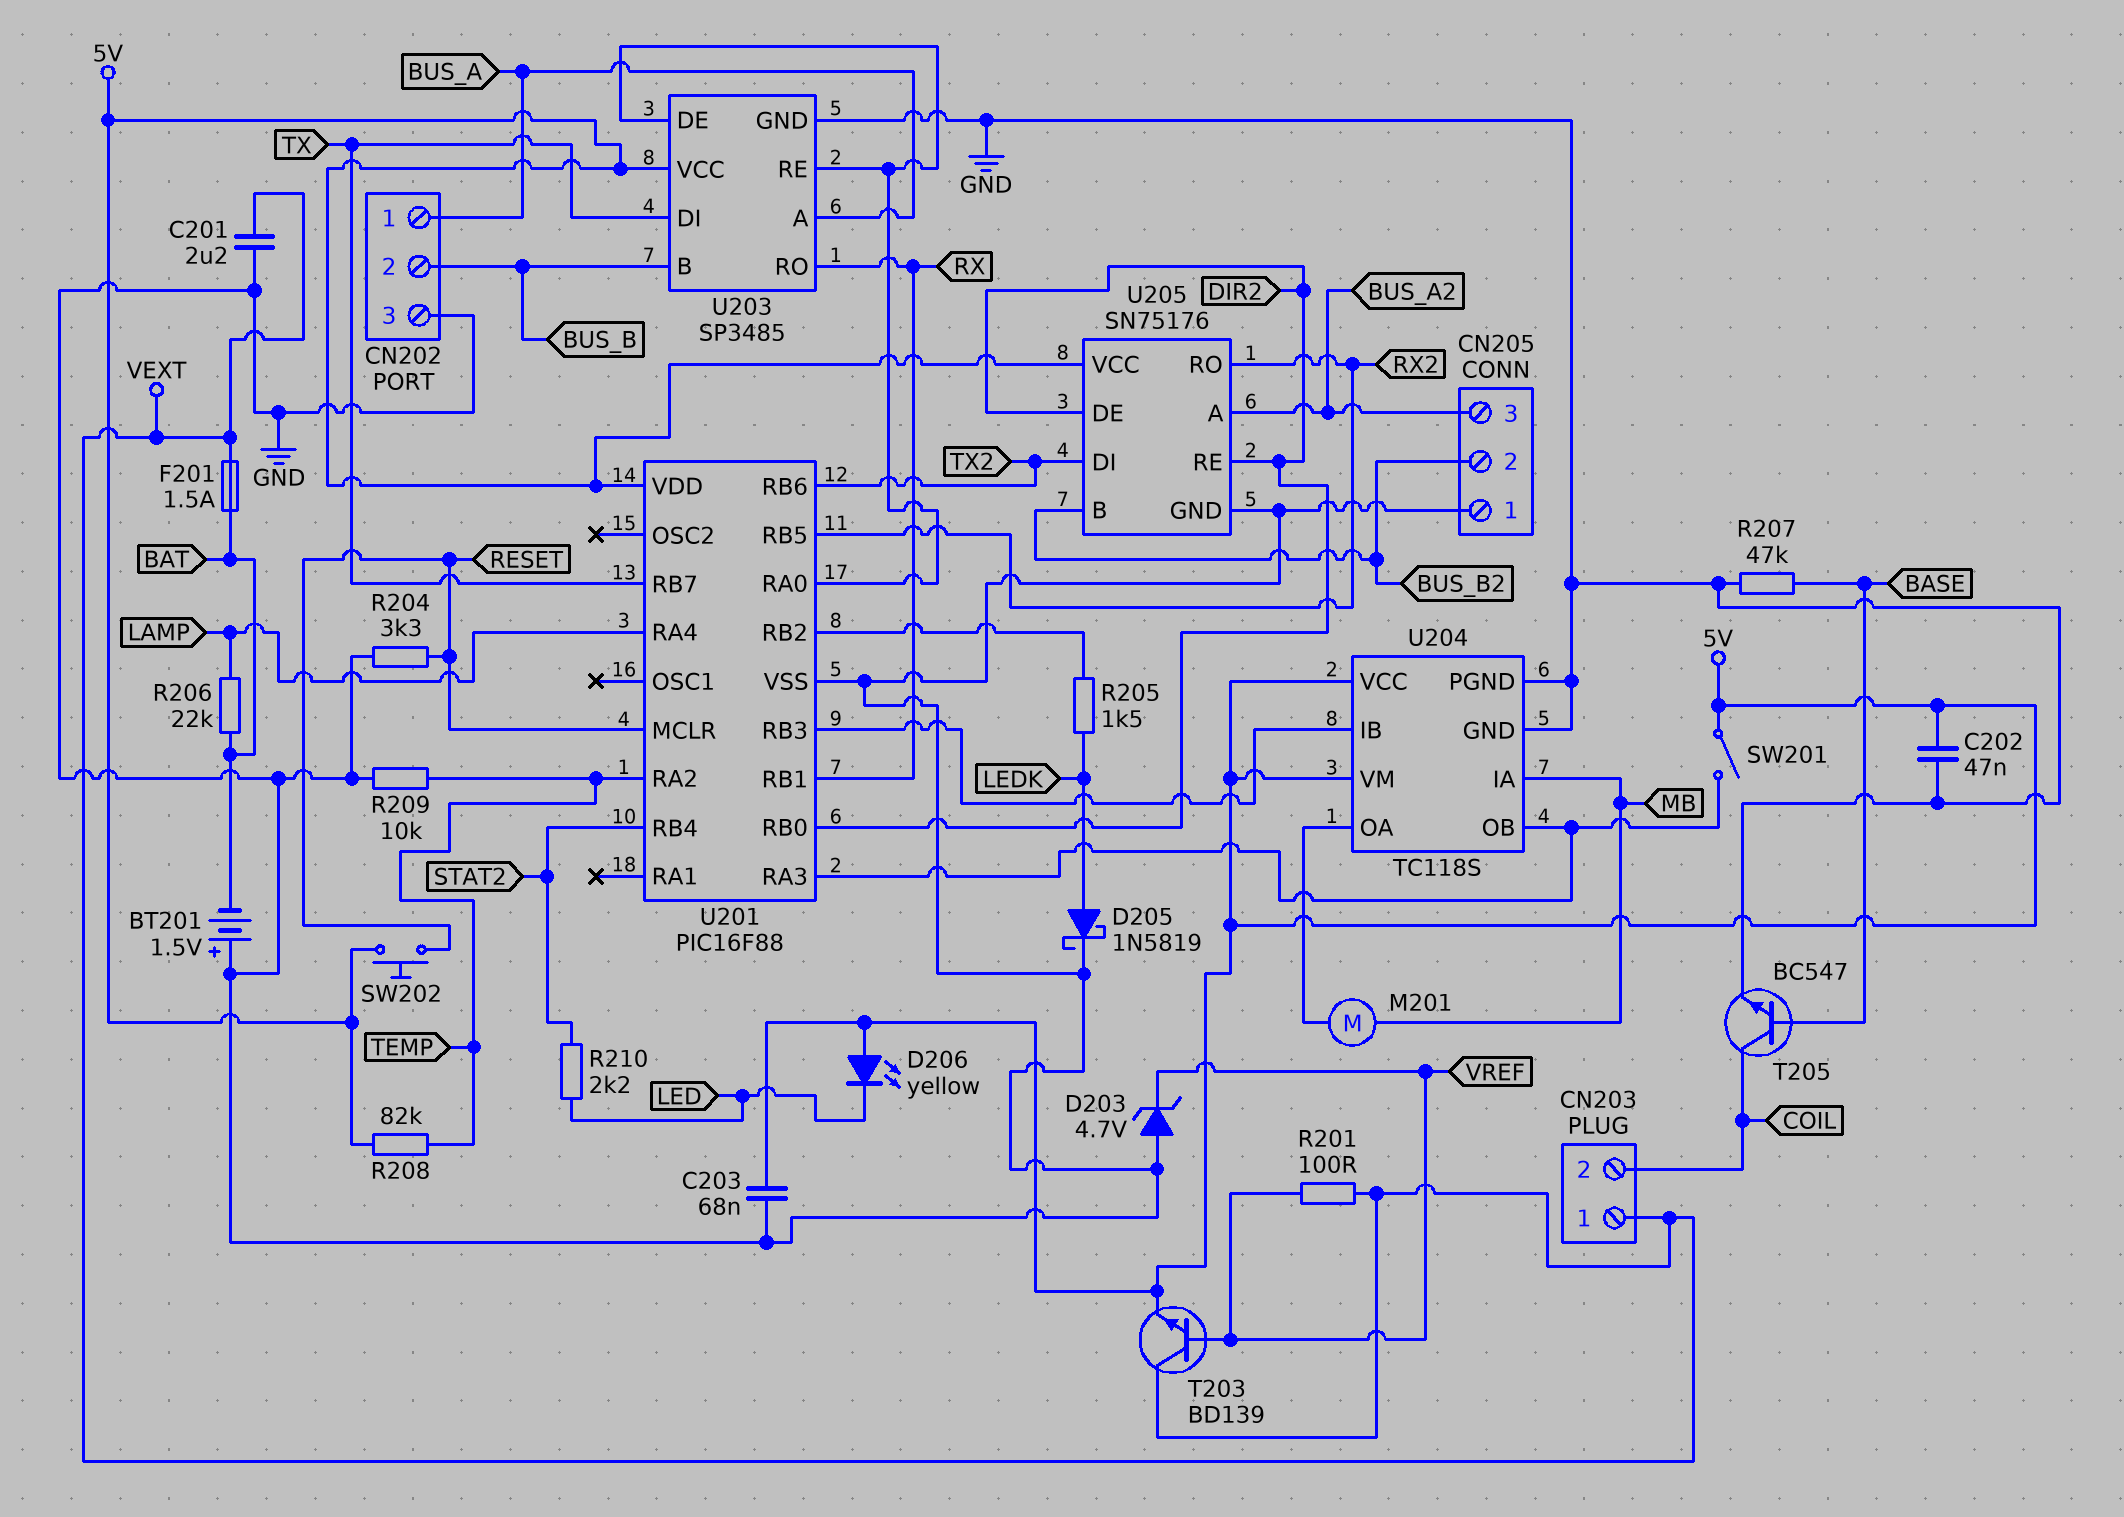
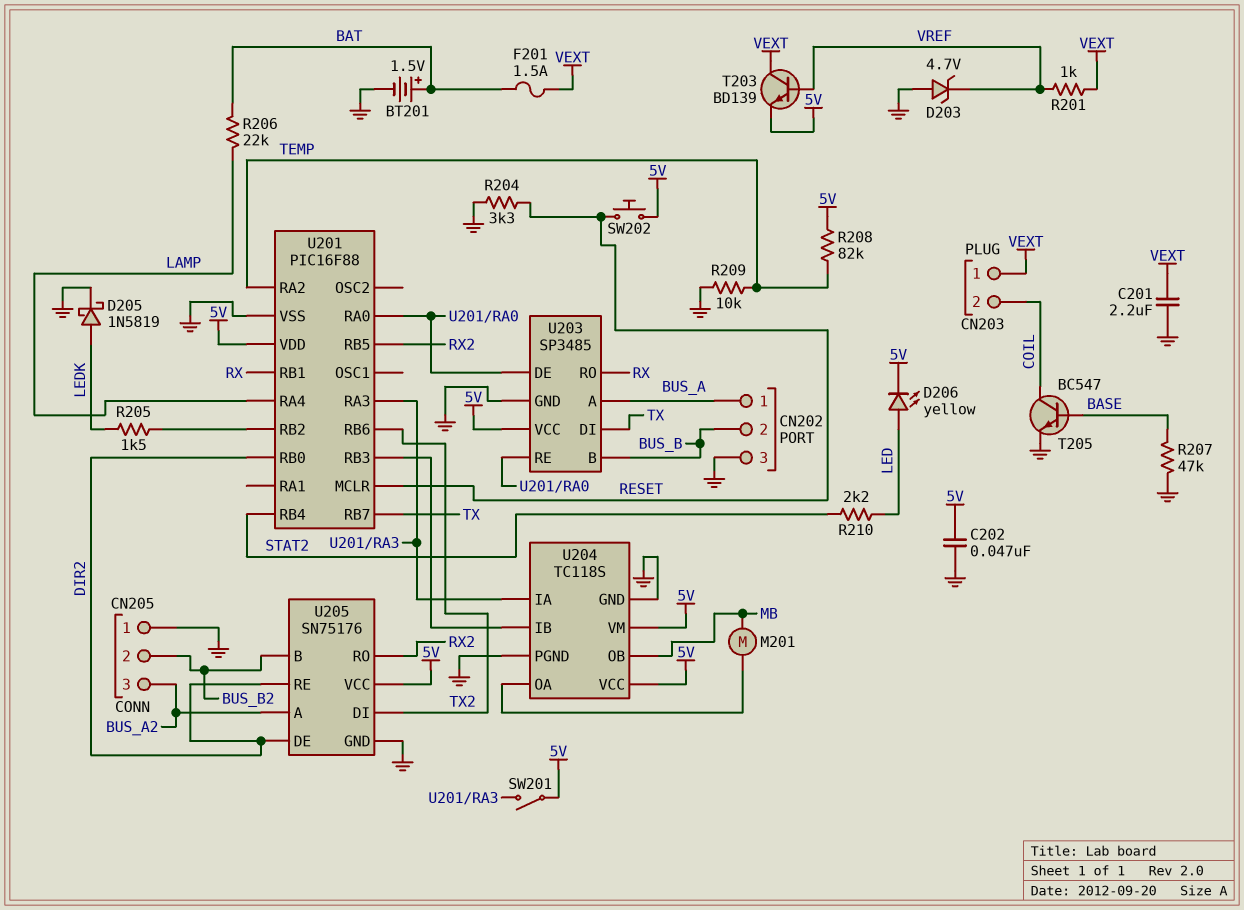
BT201: 1.5V (plus GND, minus BAT) -> 1.5V (plus BAT, minus GND)
C203: 68nF (5V, GND) -> none
D206: LED yellow (A 5V, K LED) -> LED yellow (A LED, K 5V)
R201: 100 (VEXT, VREF) -> 1k (VEXT, VREF)
U204 pin IA: MB -> U201/RA3
U204 pin OB: U201/RA3 -> MB

